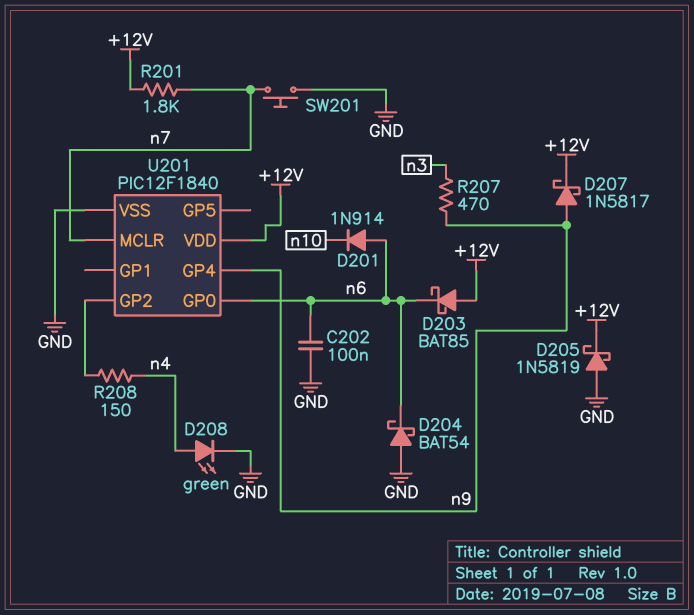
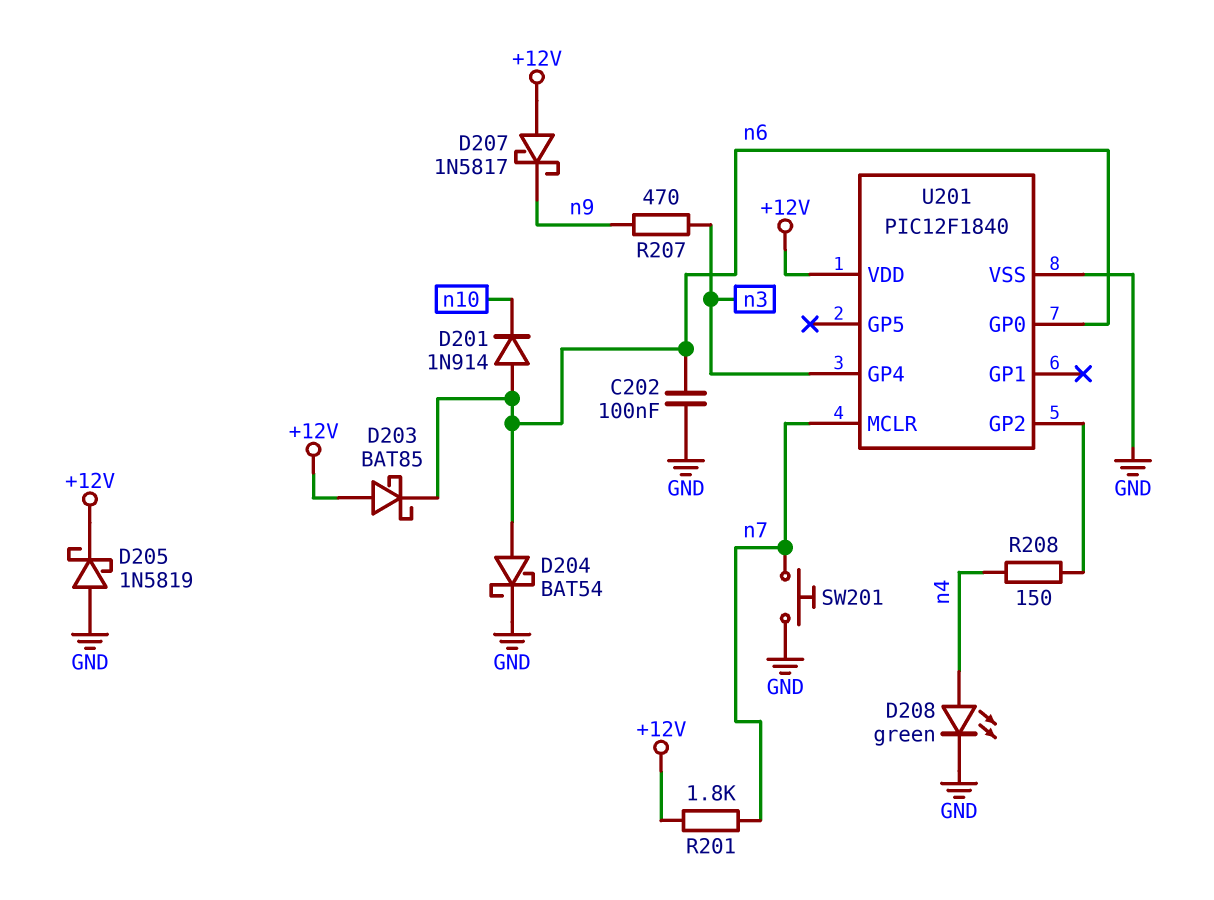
D204: schottky BAT54 (A GND, K n6) -> schottky BAT54 (A n6, K GND)
D207: schottky 1N5817 (A n9, K +12V) -> schottky 1N5817 (A +12V, K n9)
U201 pin GP4: n9 -> n3

